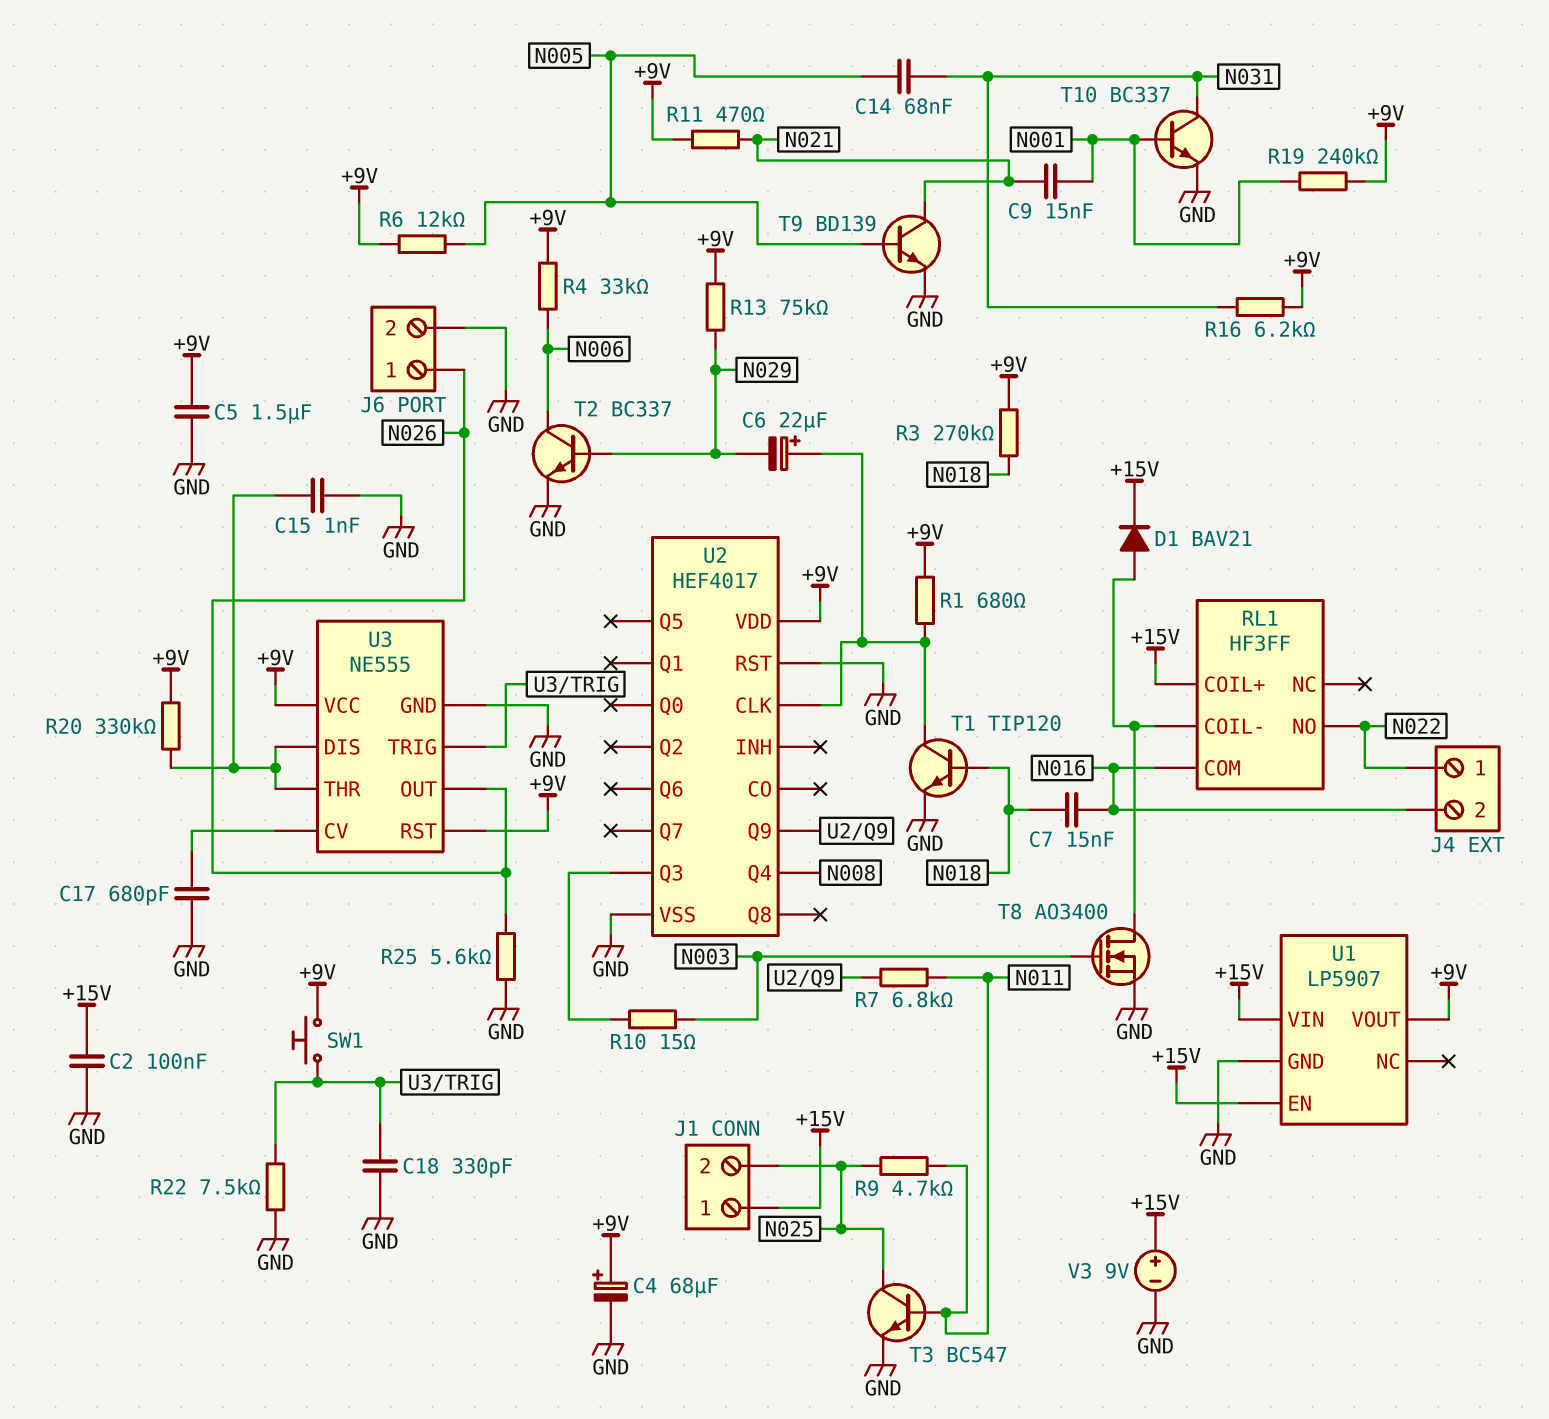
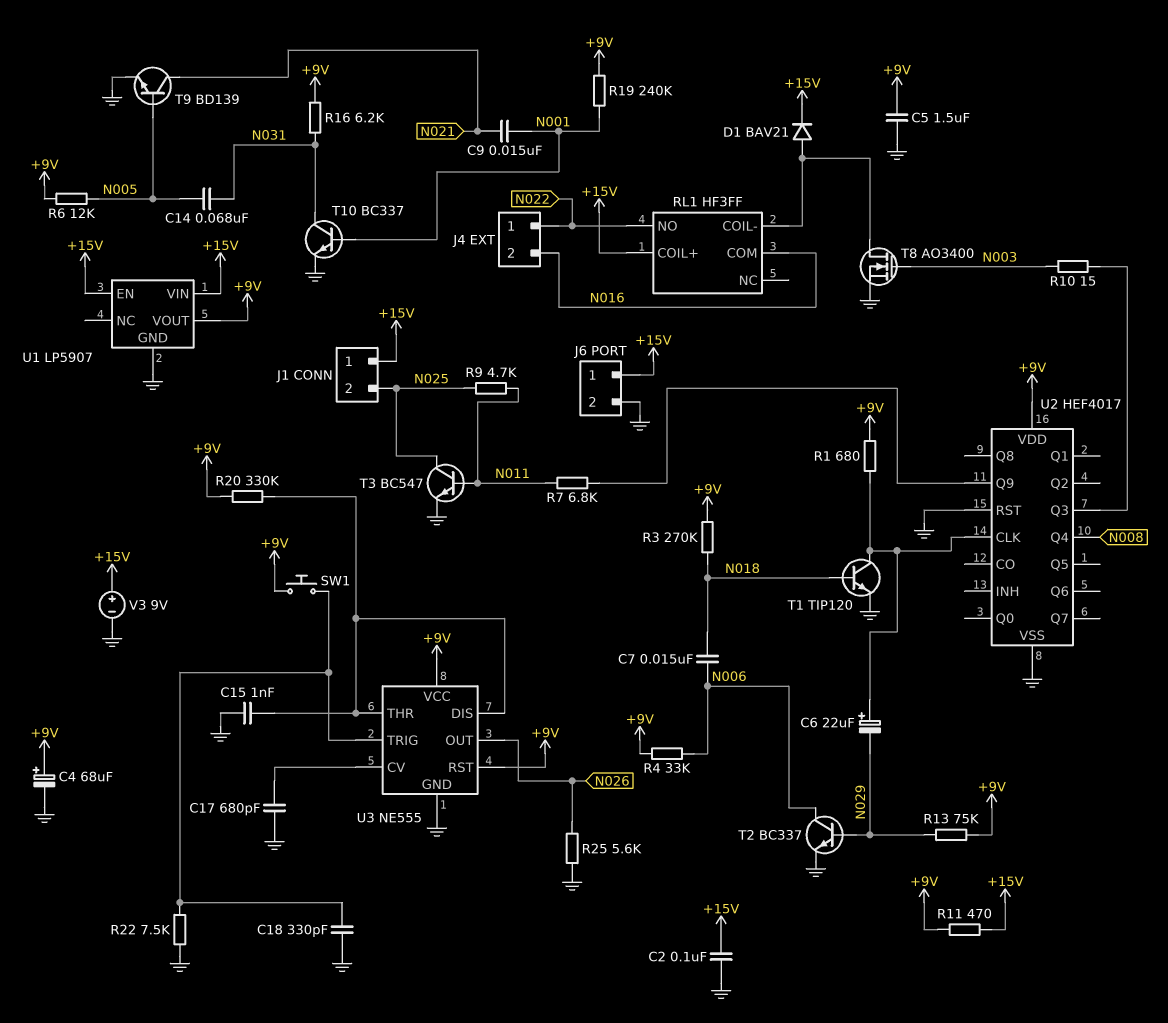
C7: 15nF (N016, N018) -> 15nF (N006, N018)
J6 pin 1: N026 -> +15V
R11: 470 (+9V, N021) -> 470 (+9V, +15V)

